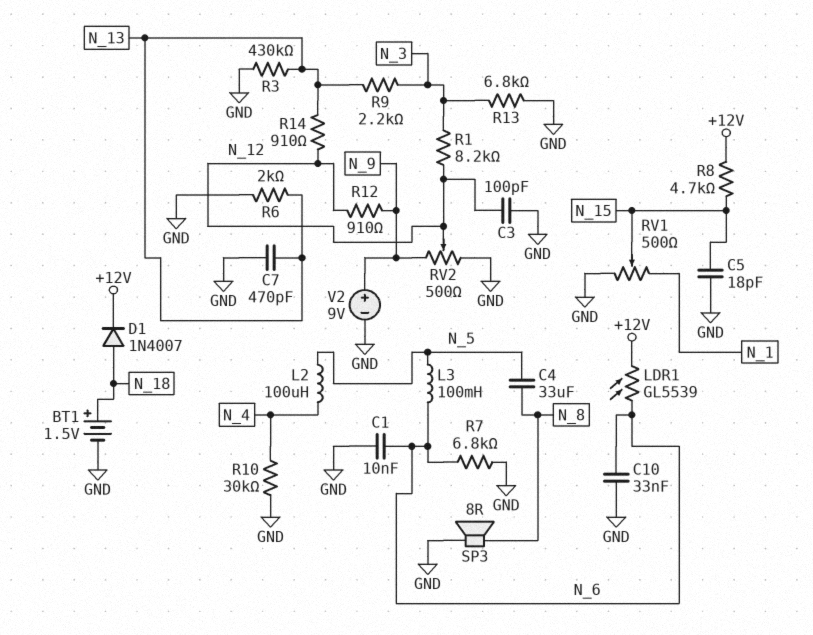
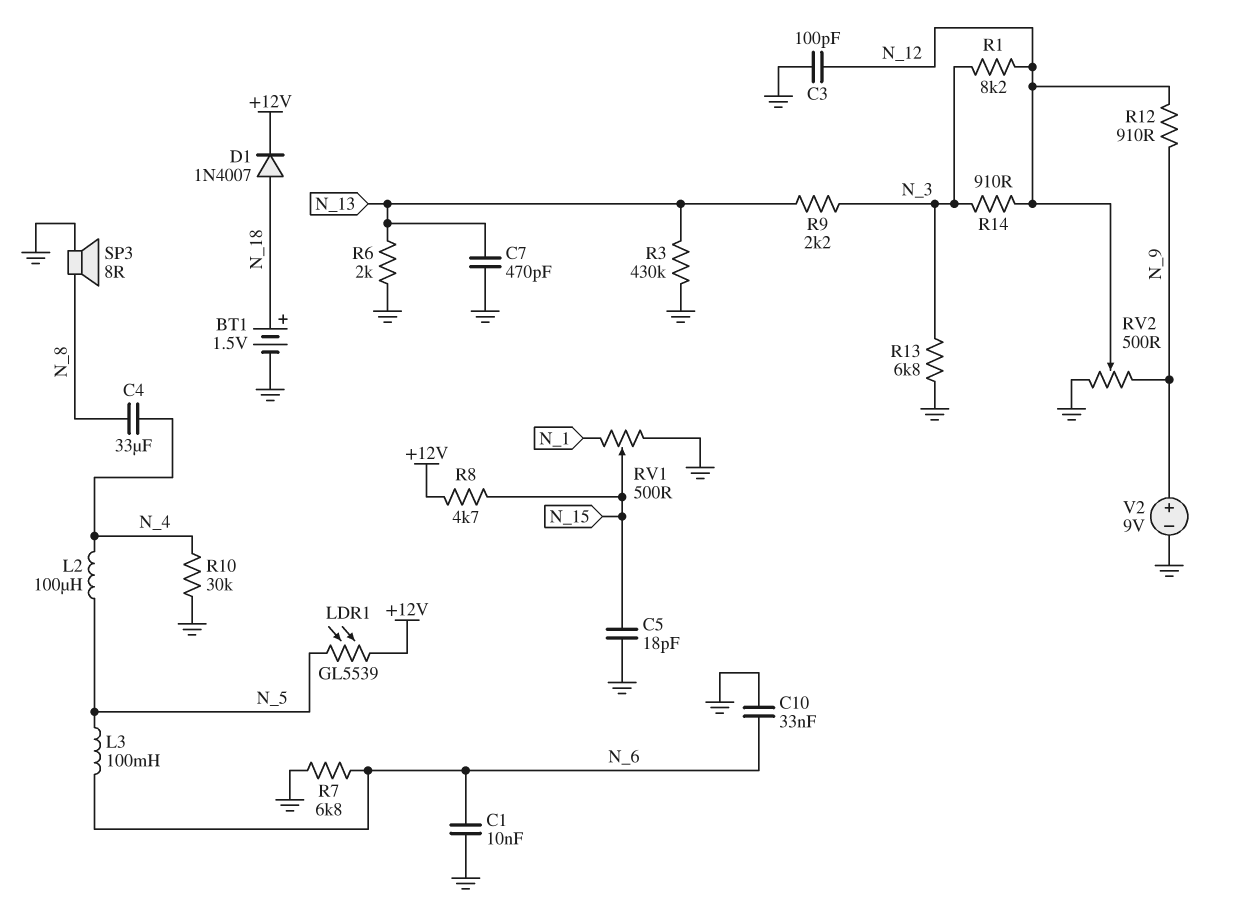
C4: 33uF (N_5, N_8) -> 33uF (N_4, N_8)
LDR1: GL5539 (+12V, N_6) -> GL5539 (+12V, N_5)
R14: 910 (N_12, N_13) -> 910 (N_3, N_12)

